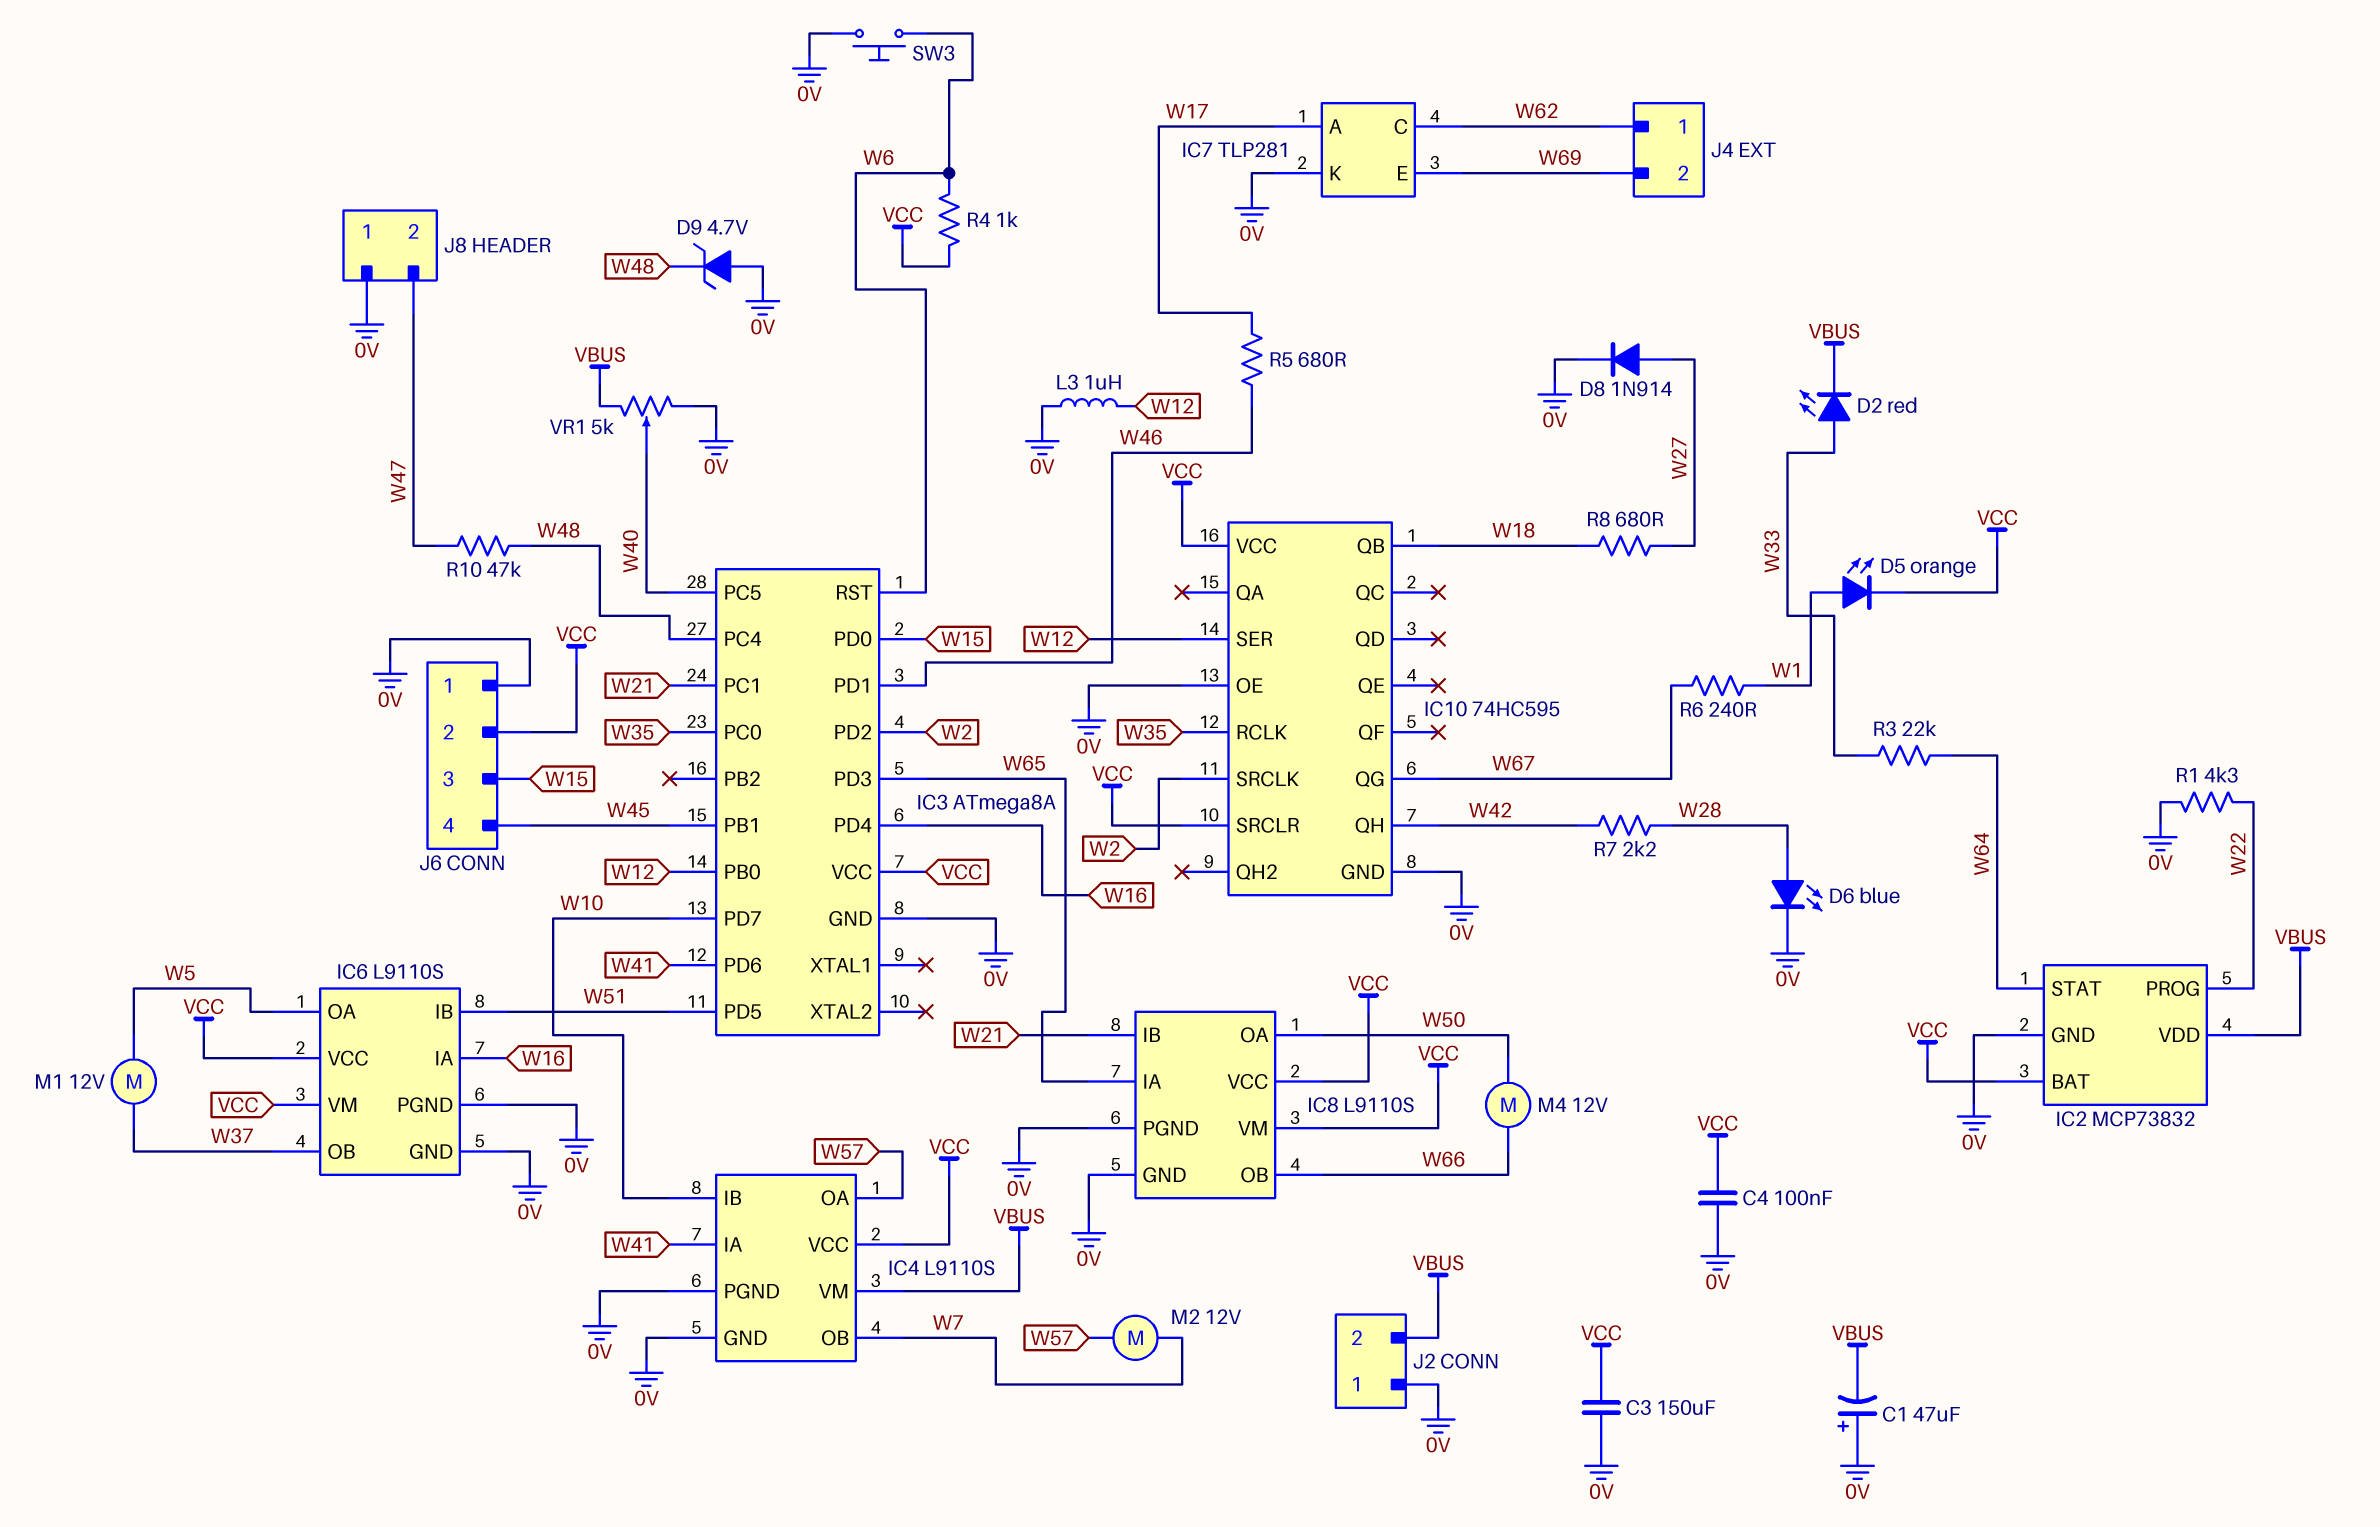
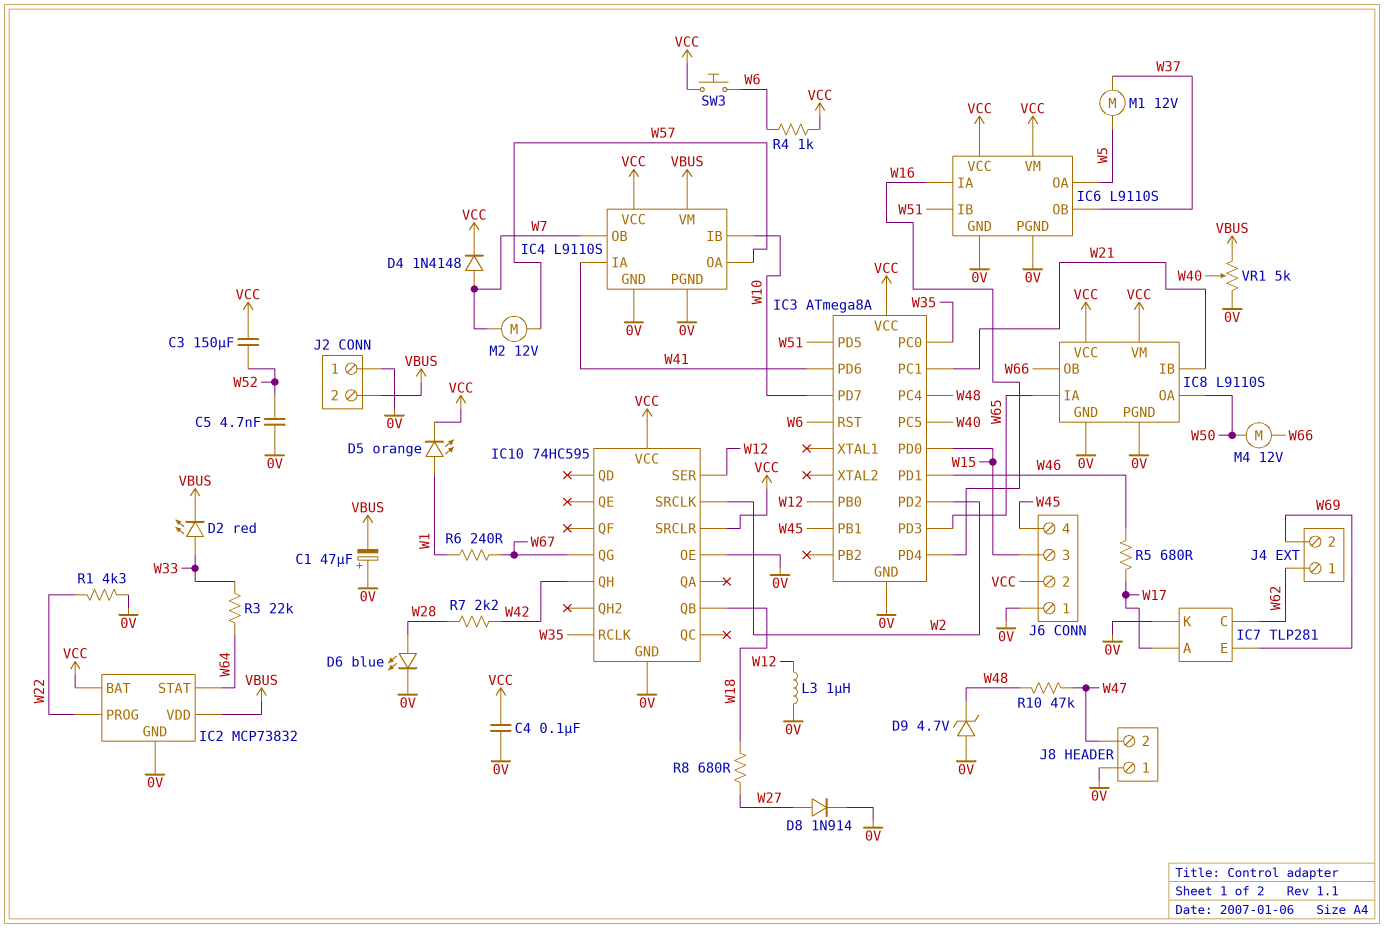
C3: 150uF (0V, VCC) -> 150uF (VCC, W52)
C5: none -> 4.7nF (0V, W52)
D4: none -> diode 1N4148 (A W7, K VCC)
SW3: button (0V, W6) -> button (VCC, W6)

